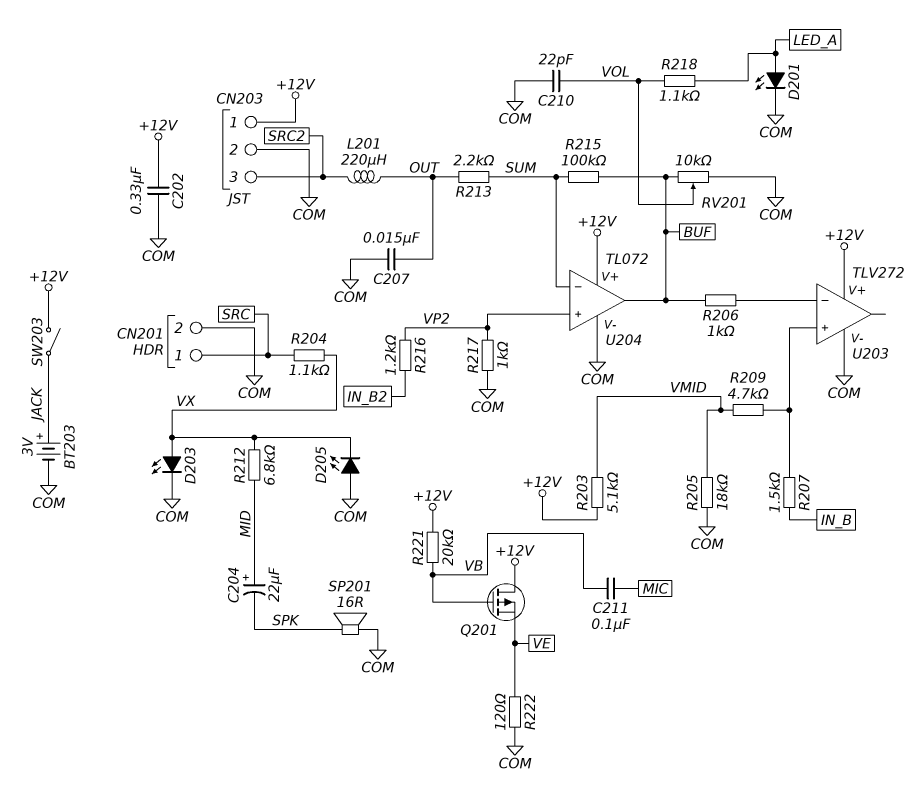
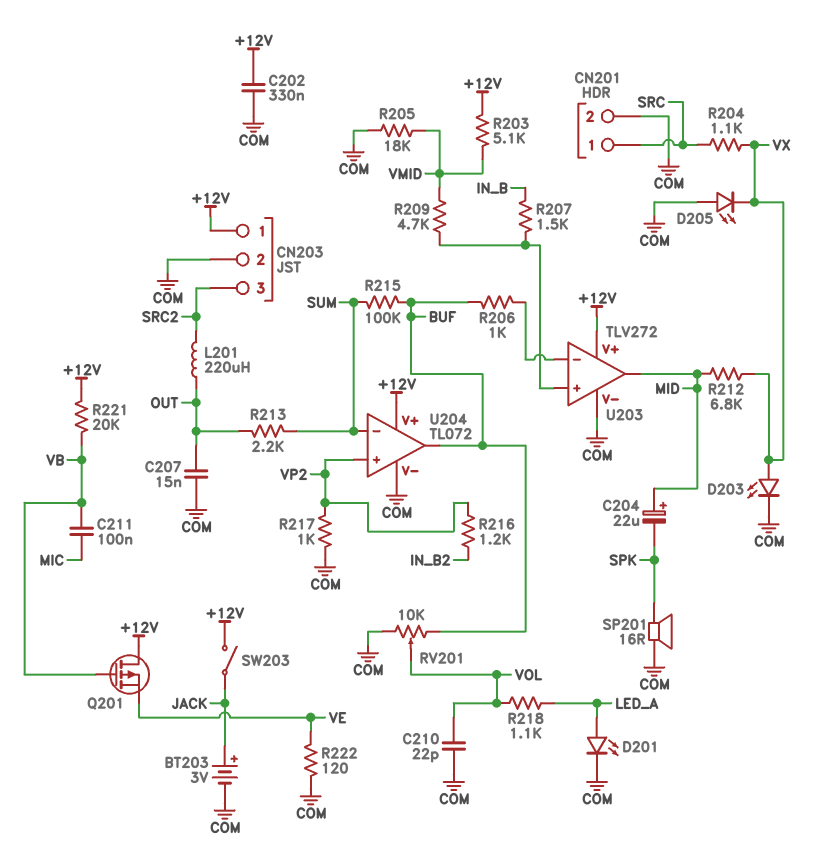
U203 pin out: none -> MID

